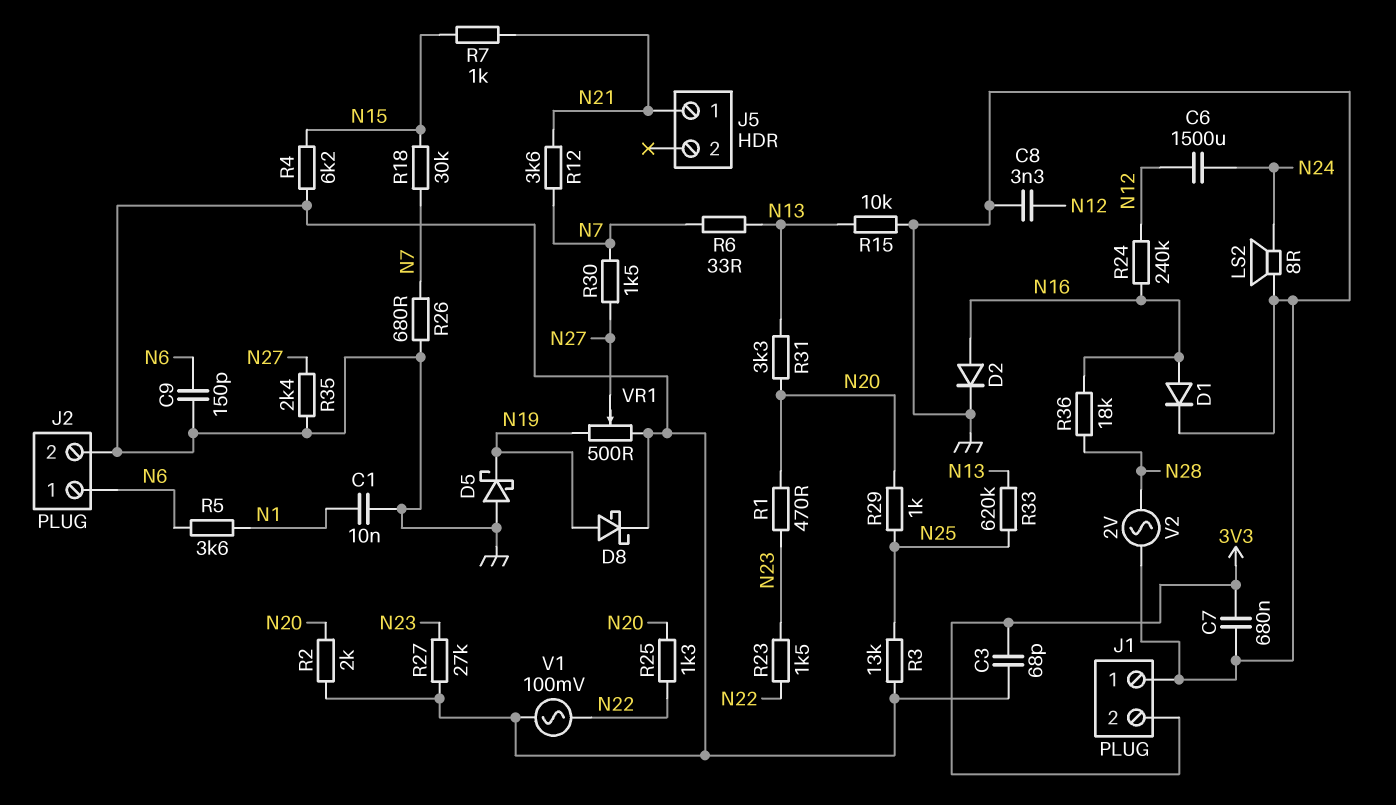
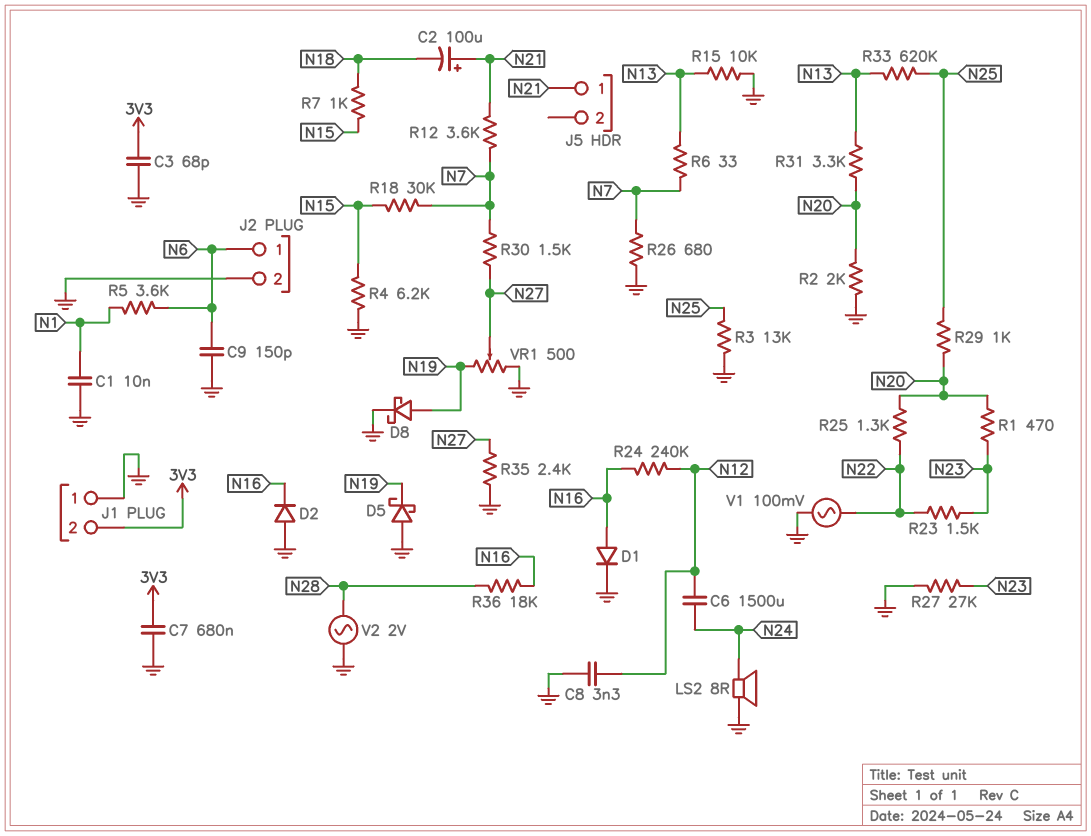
C2: none -> 100uF (plus N21, minus N18)
D2: diode (A N16, K GND) -> diode (A GND, K N16)
R7: 1k (N15, N21) -> 1k (N15, N18)

